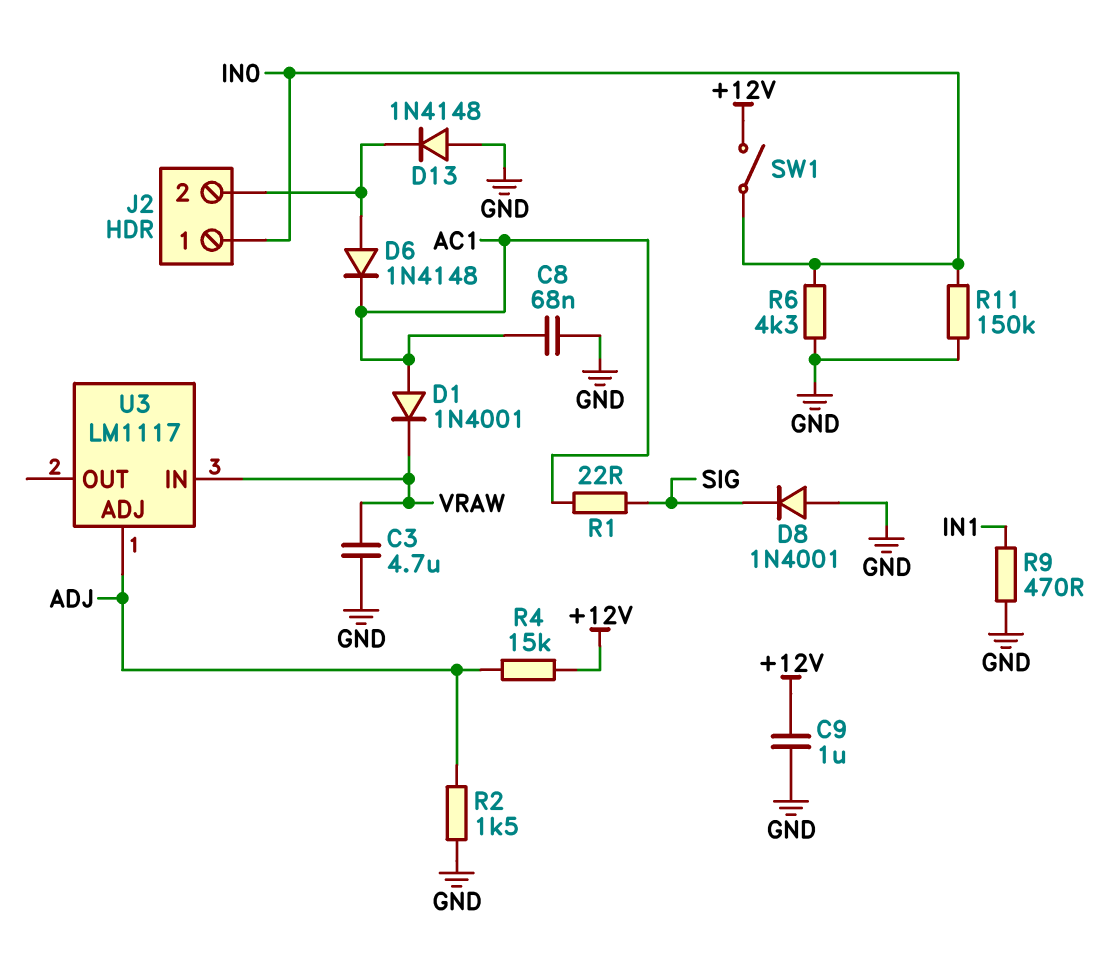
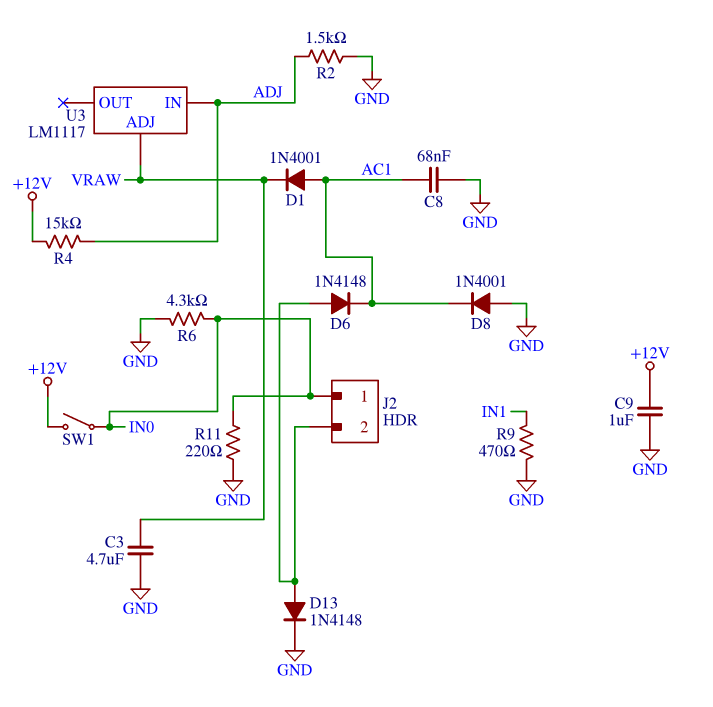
D8: diode 1N4001 (A GND, K SIG) -> diode 1N4001 (A GND, K AC1)
D13: diode 1N4148 (A GND, K J2/2) -> diode 1N4148 (A J2/2, K GND)
R1: 22 (AC1, SIG) -> none
R11: 150k (GND, IN0) -> 220 (GND, IN0)
U3 pin ADJ: ADJ -> VRAW
U3 pin IN: VRAW -> ADJ

